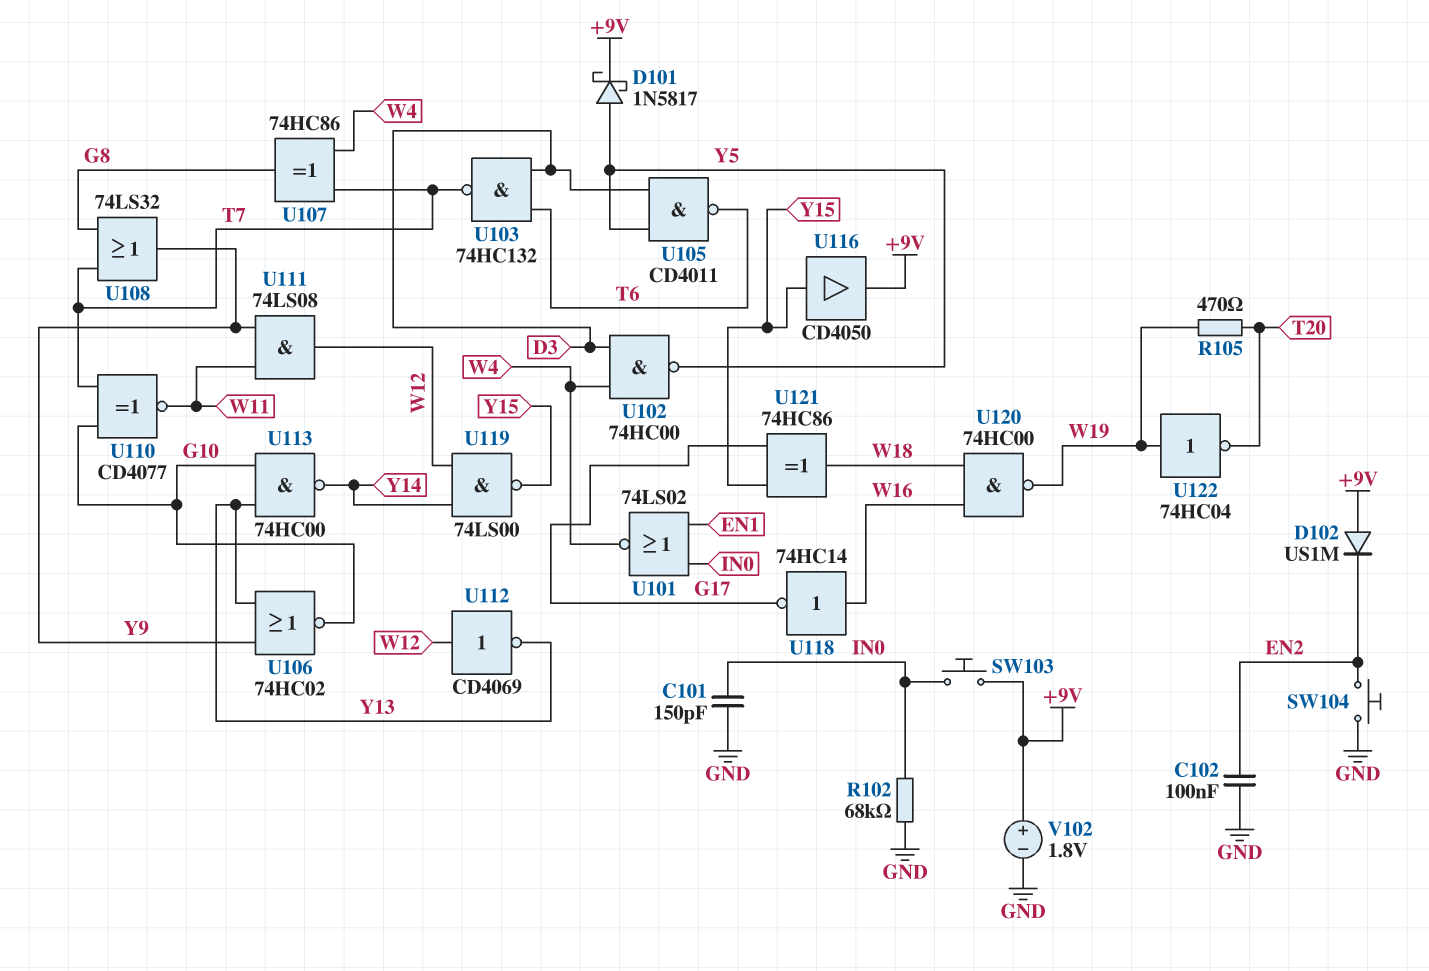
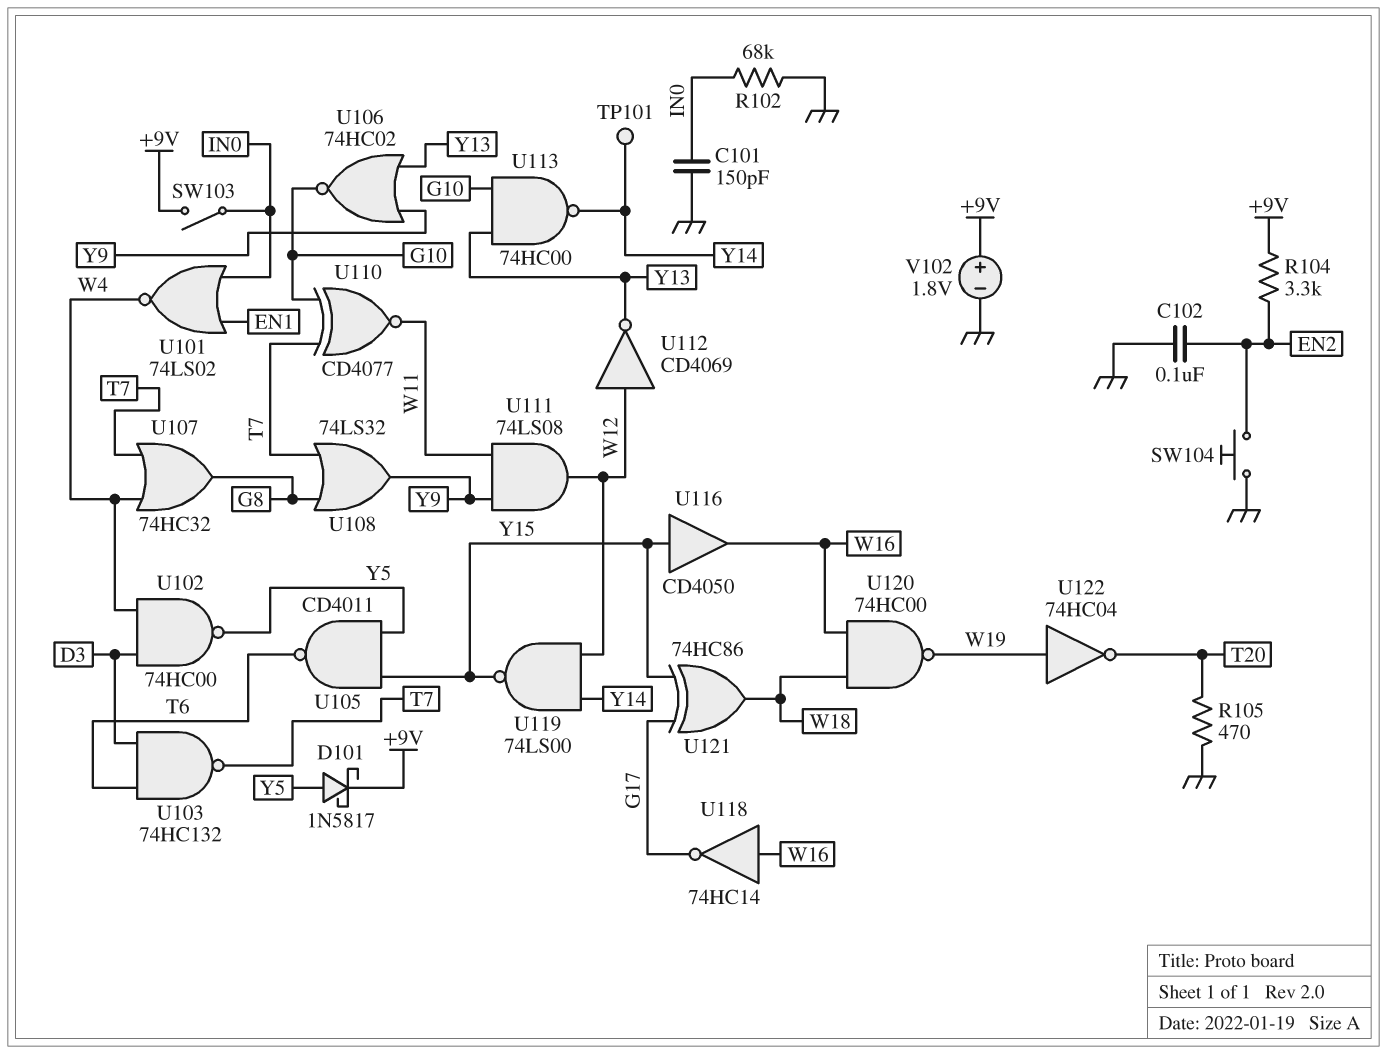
D102: diode US1M (A +9V, K EN2) -> none
R104: none -> 3.3k (+9V, EN2)
R105: 470 (T20, W19) -> 470 (GND, T20)
SW103: button (+9V, IN0) -> switch (+9V, IN0)
TP101: none -> test point (Y14)
U105: NAND CD4011 (in D3, in Y5, out T6) -> NAND CD4011 (in Y5, in Y15, out T6)
U107: XOR 74HC86 (in T7, in W4, out G8) -> OR 74HC32 (in T7, in W4, out G8)
U116: buffer CD4050 (in Y15, out +9V) -> buffer CD4050 (in Y15, out W16)

